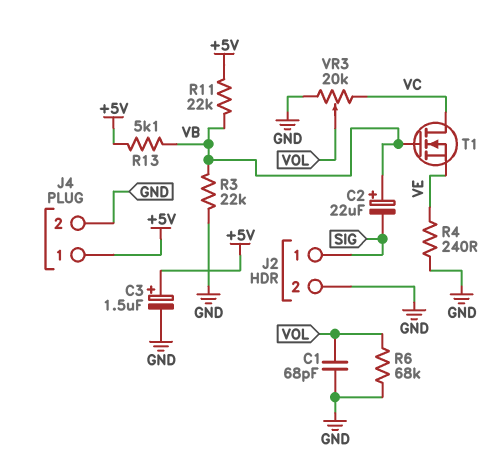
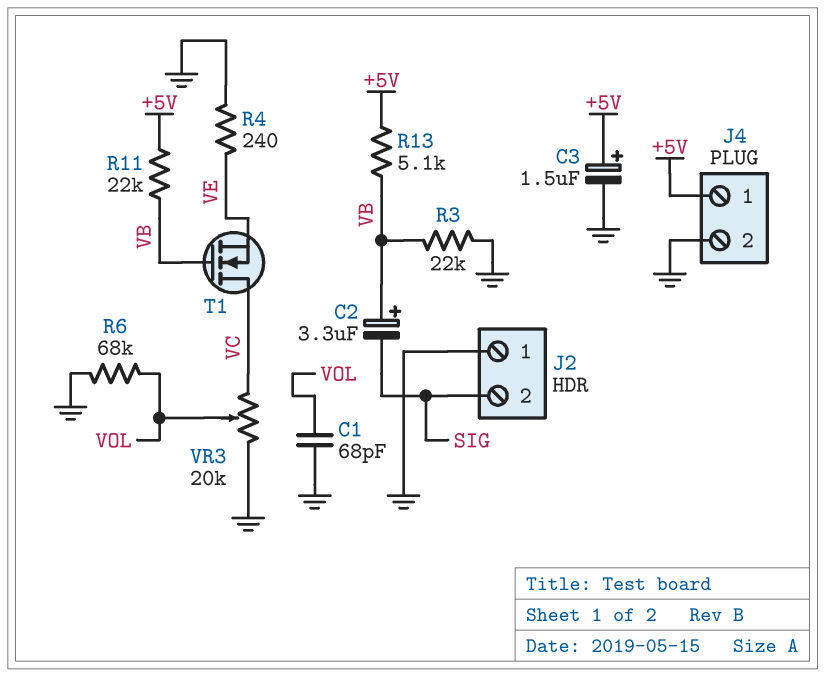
C2: 22uF (plus VB, minus SIG) -> 3.3uF (plus VB, minus SIG)
J2 pin 1: SIG -> GND
J2 pin 2: GND -> SIG

